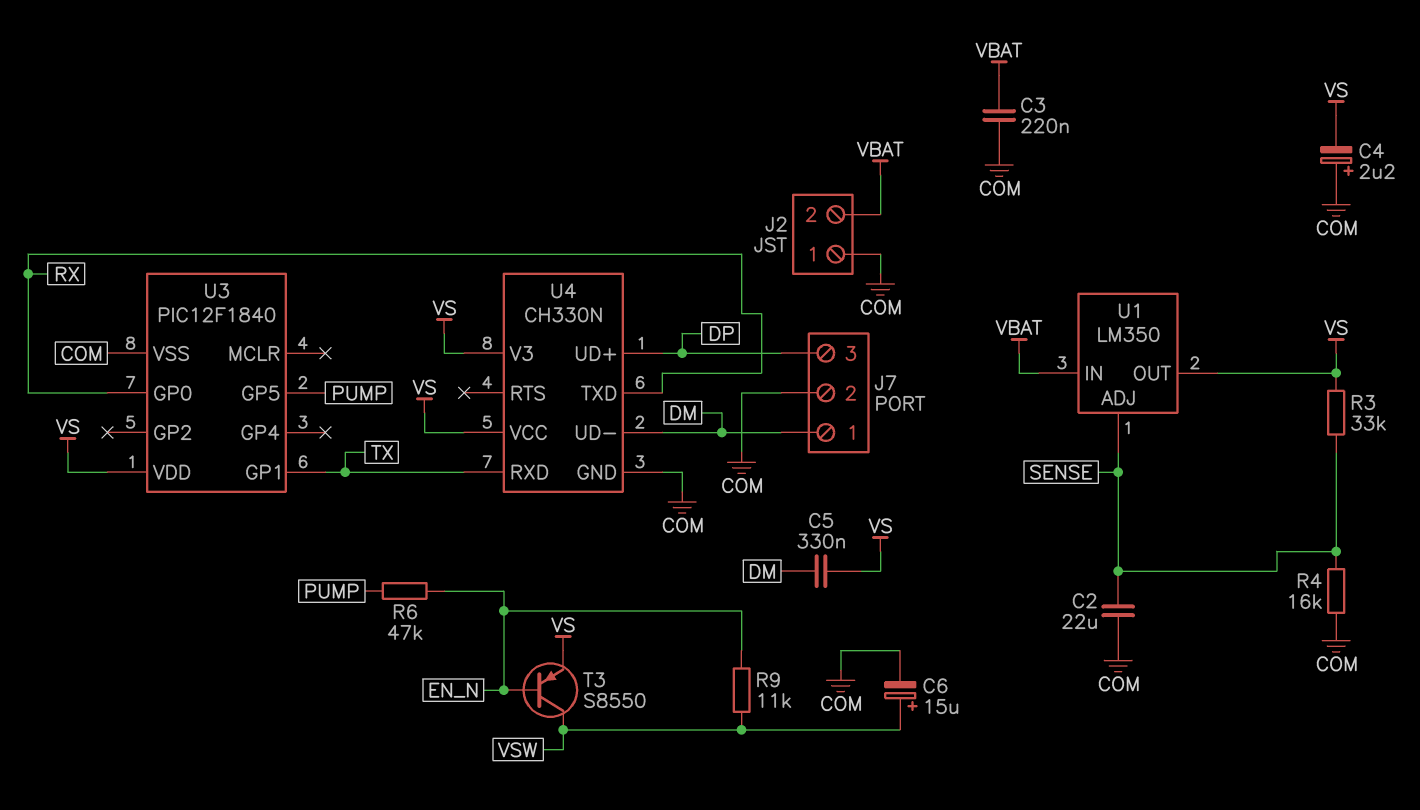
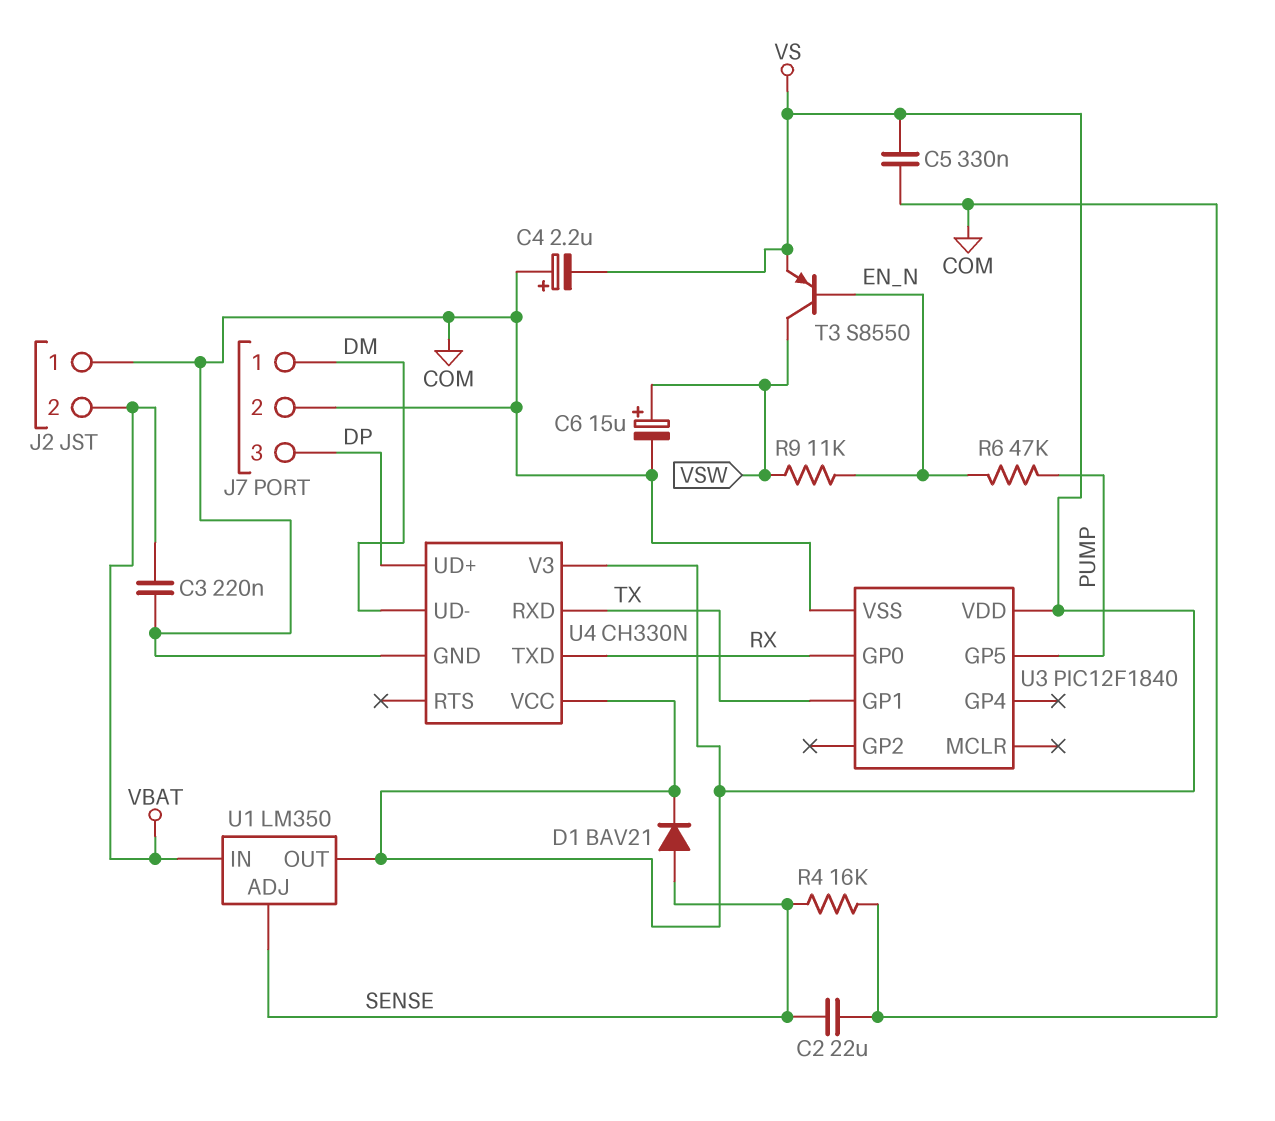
C5: 330nF (DM, VS) -> 330nF (COM, VS)
D1: none -> diode BAV21 (A SENSE, K VS)
R3: 33k (SENSE, VS) -> none

